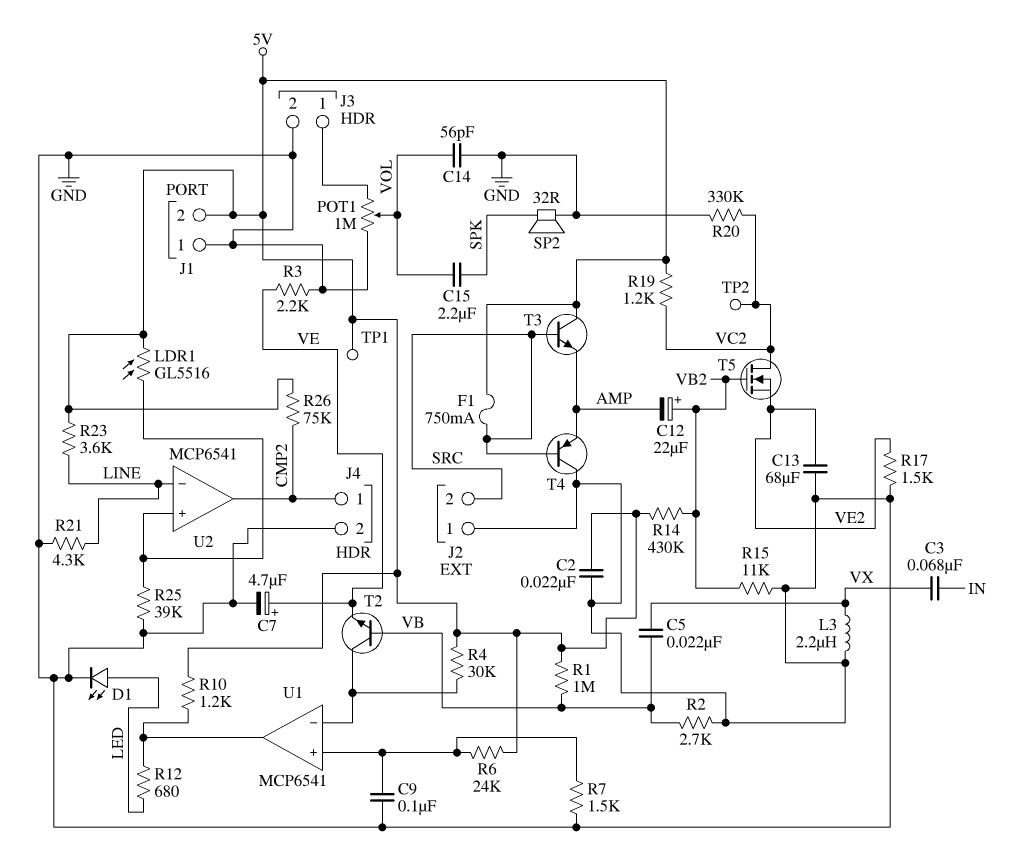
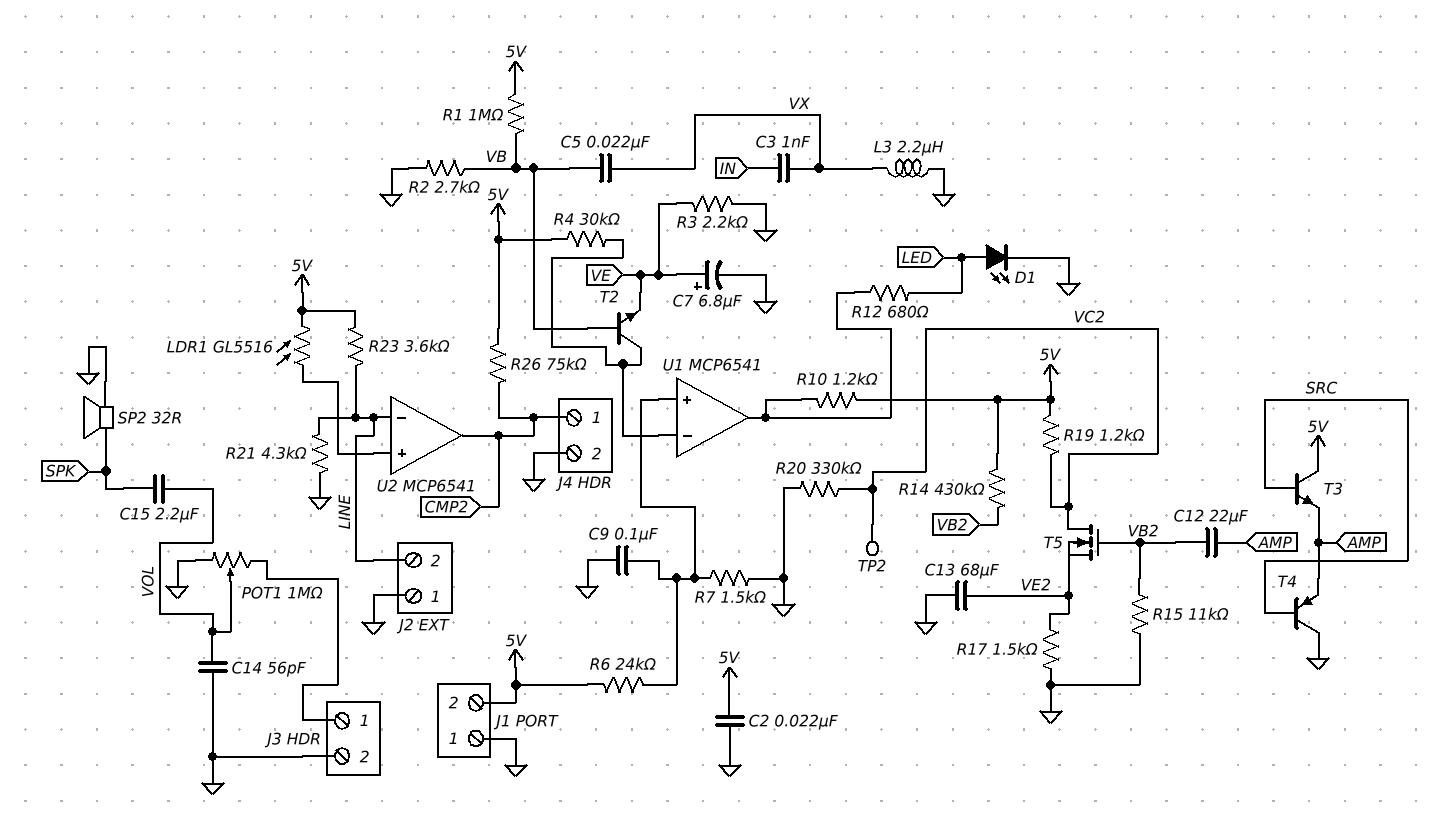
C3: 68nF (IN, VX) -> 1nF (IN, VX)
C7: 4.7uF (plus VE, minus GND) -> 6.8uF (plus VE, minus GND)
C12: 22uF (plus VB2, minus AMP) -> 22uF (AMP, VB2)
F1: 750mA (5V, SRC) -> none
J2 pin 2: SRC -> LINE
R25: 39k (GND, U2/in+) -> none
TP1: test point (5V) -> none

